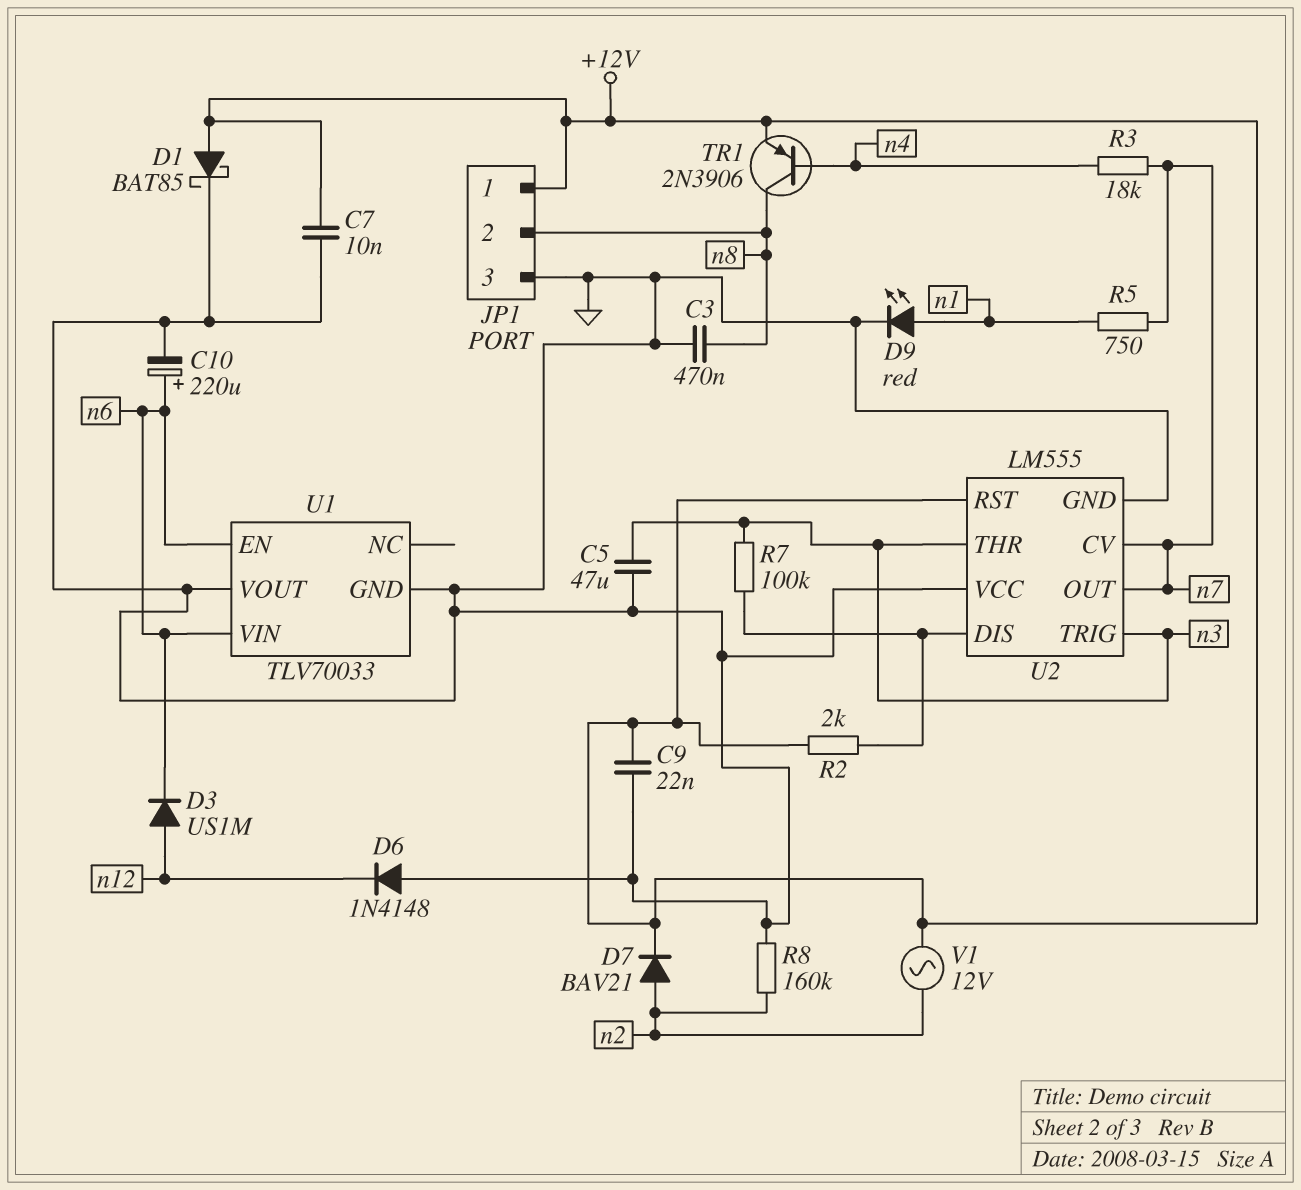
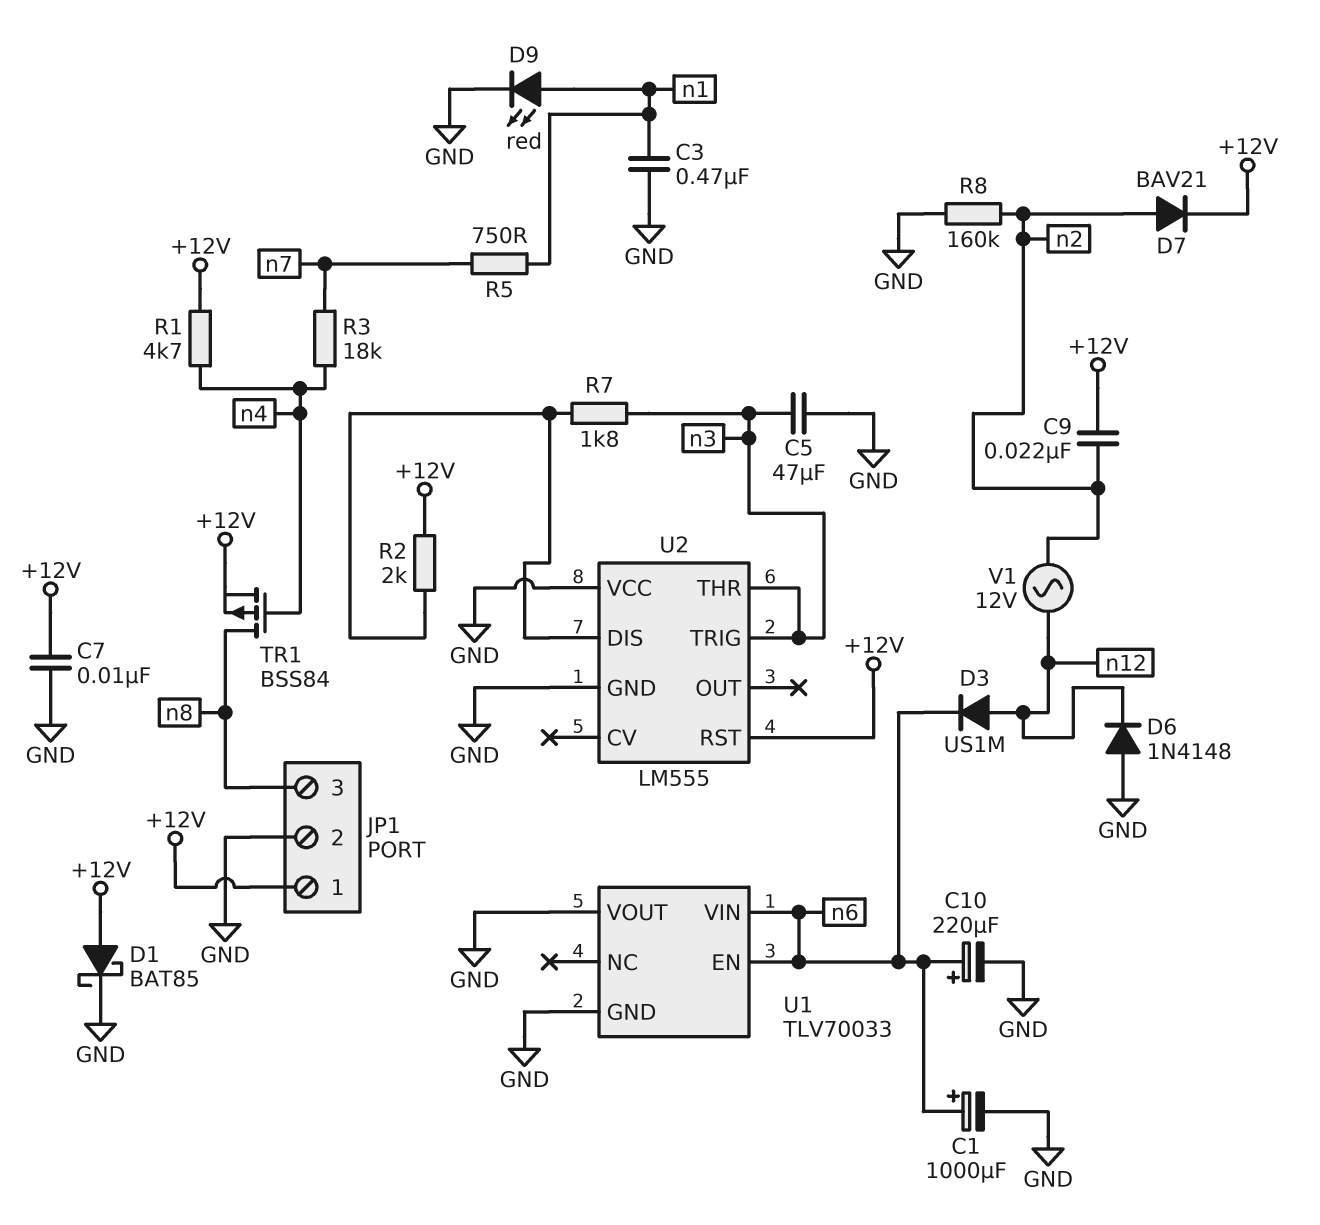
C1: none -> 1000uF (plus n6, minus GND)
C3: 470nF (GND, n8) -> 470nF (GND, n1)
C9: 22nF (+12V, GND) -> 22nF (+12V, n2)
JP1 pin 2: n8 -> GND
JP1 pin 3: GND -> n8
R1: none -> 4.7k (+12V, n4)
R7: 100k (U2/DIS, n3) -> 1.8k (U2/DIS, n3)
TR1: PNP 2N3906 (B n4, C n8, E +12V) -> PMOS BSS84 (G n4, D n8, S +12V)
U2 pin CV: n7 -> none
U2 pin OUT: n7 -> none
V1: AC 12V (+12V, n2) -> AC 12V (n2, n12)

